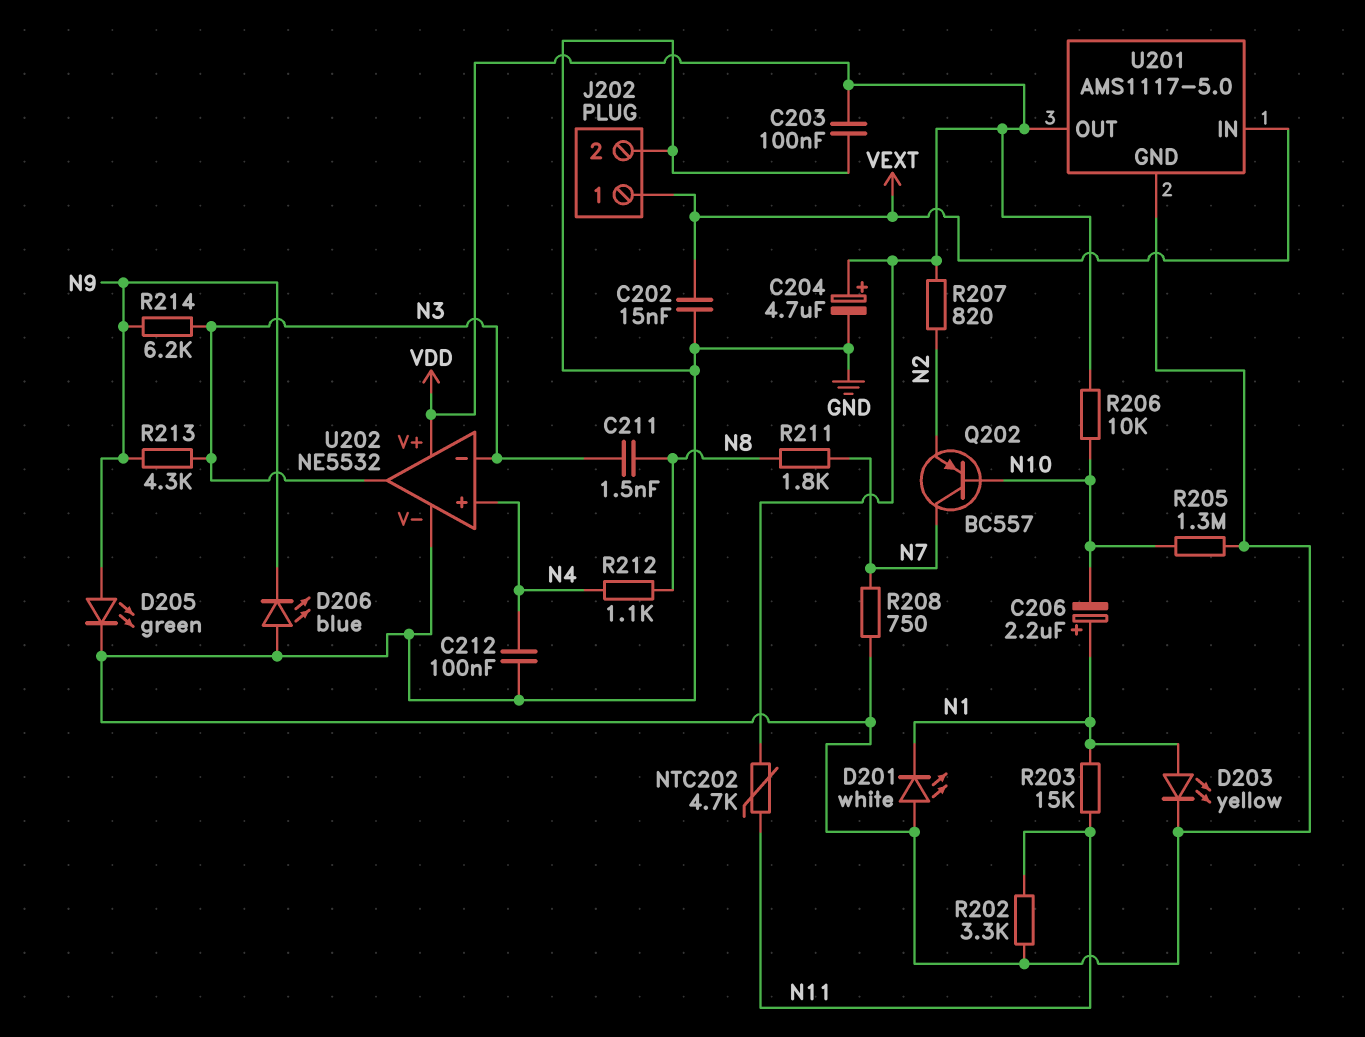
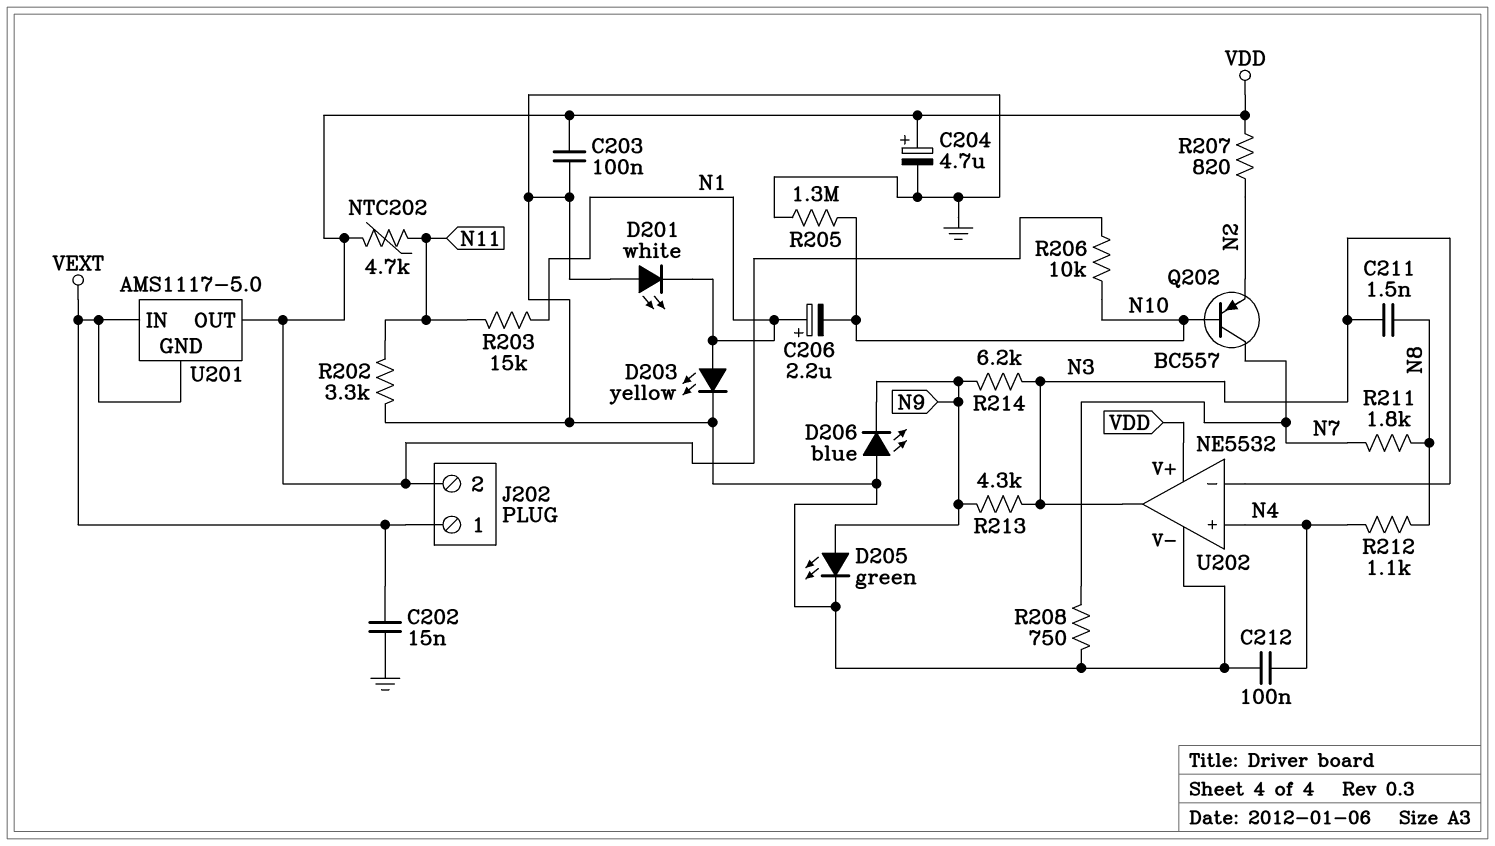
J202 pin 2: GND -> VDD
U201 pin GND: GND -> VEXT

